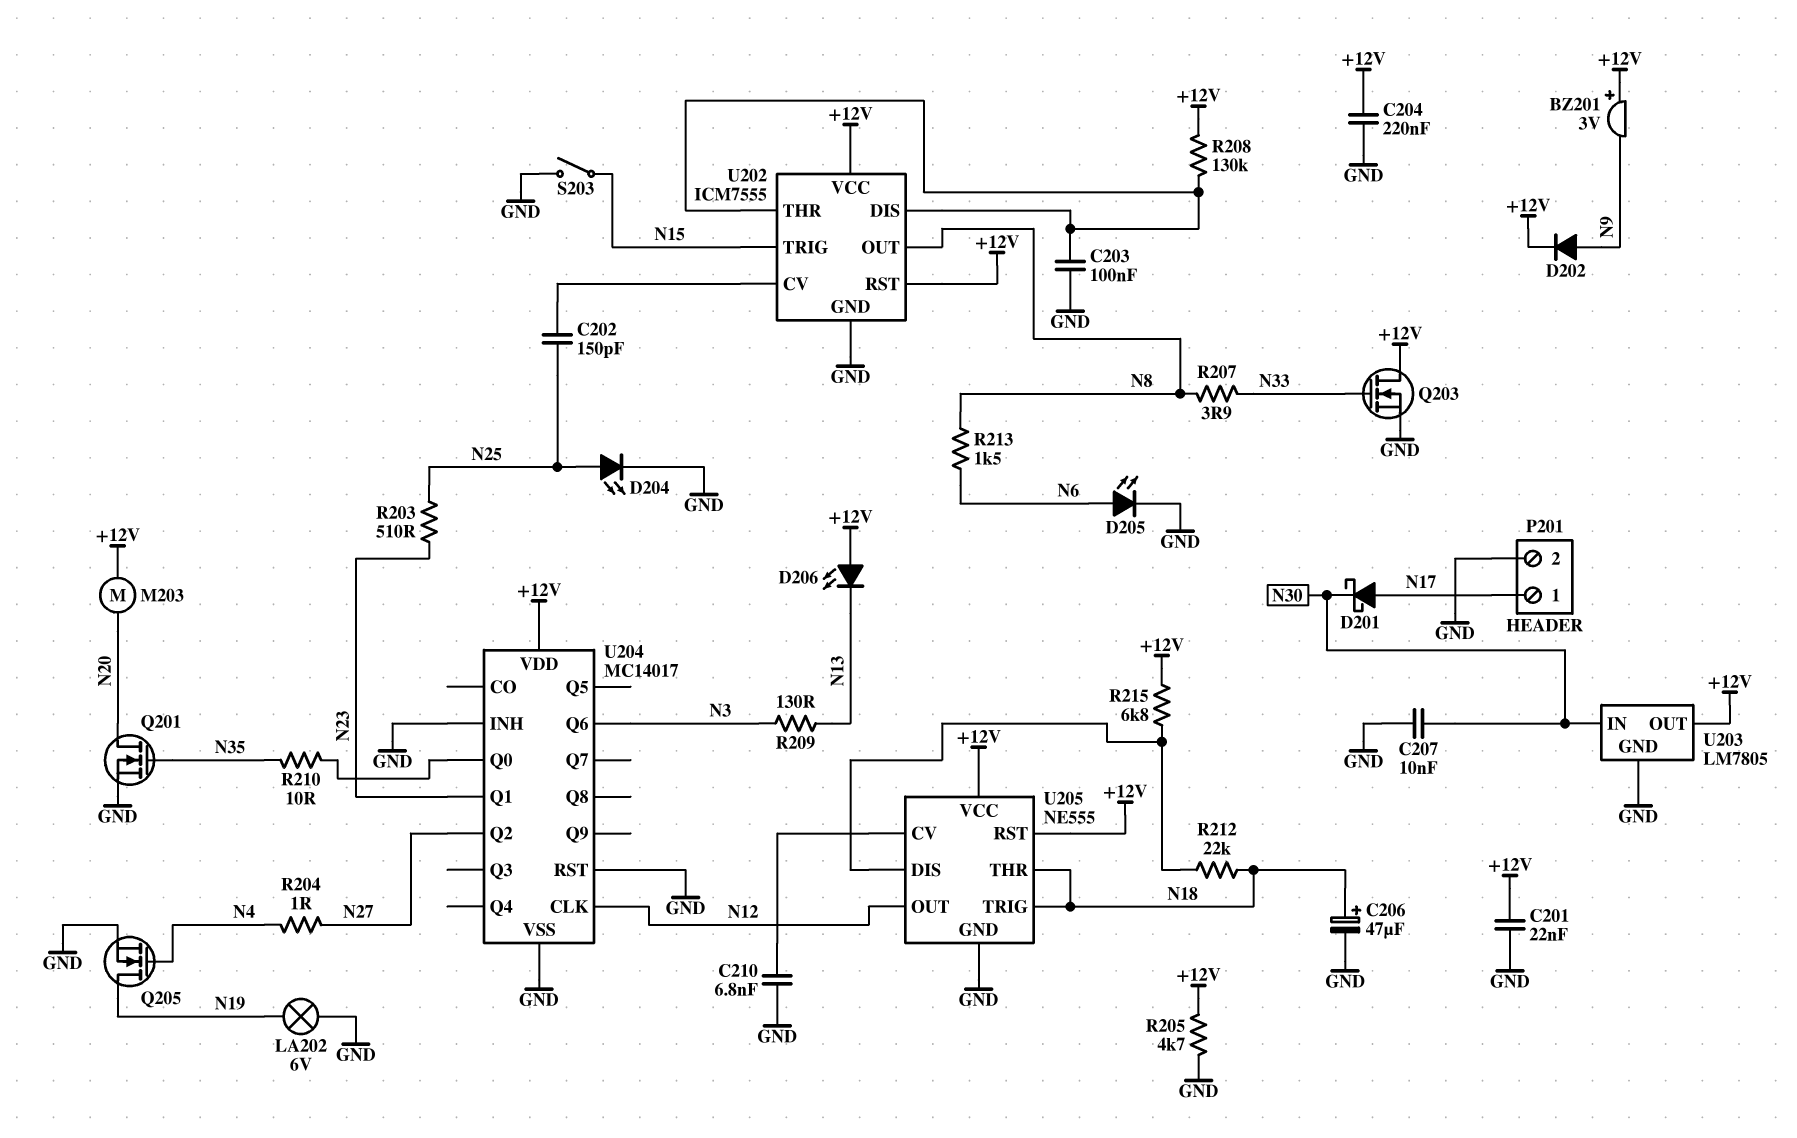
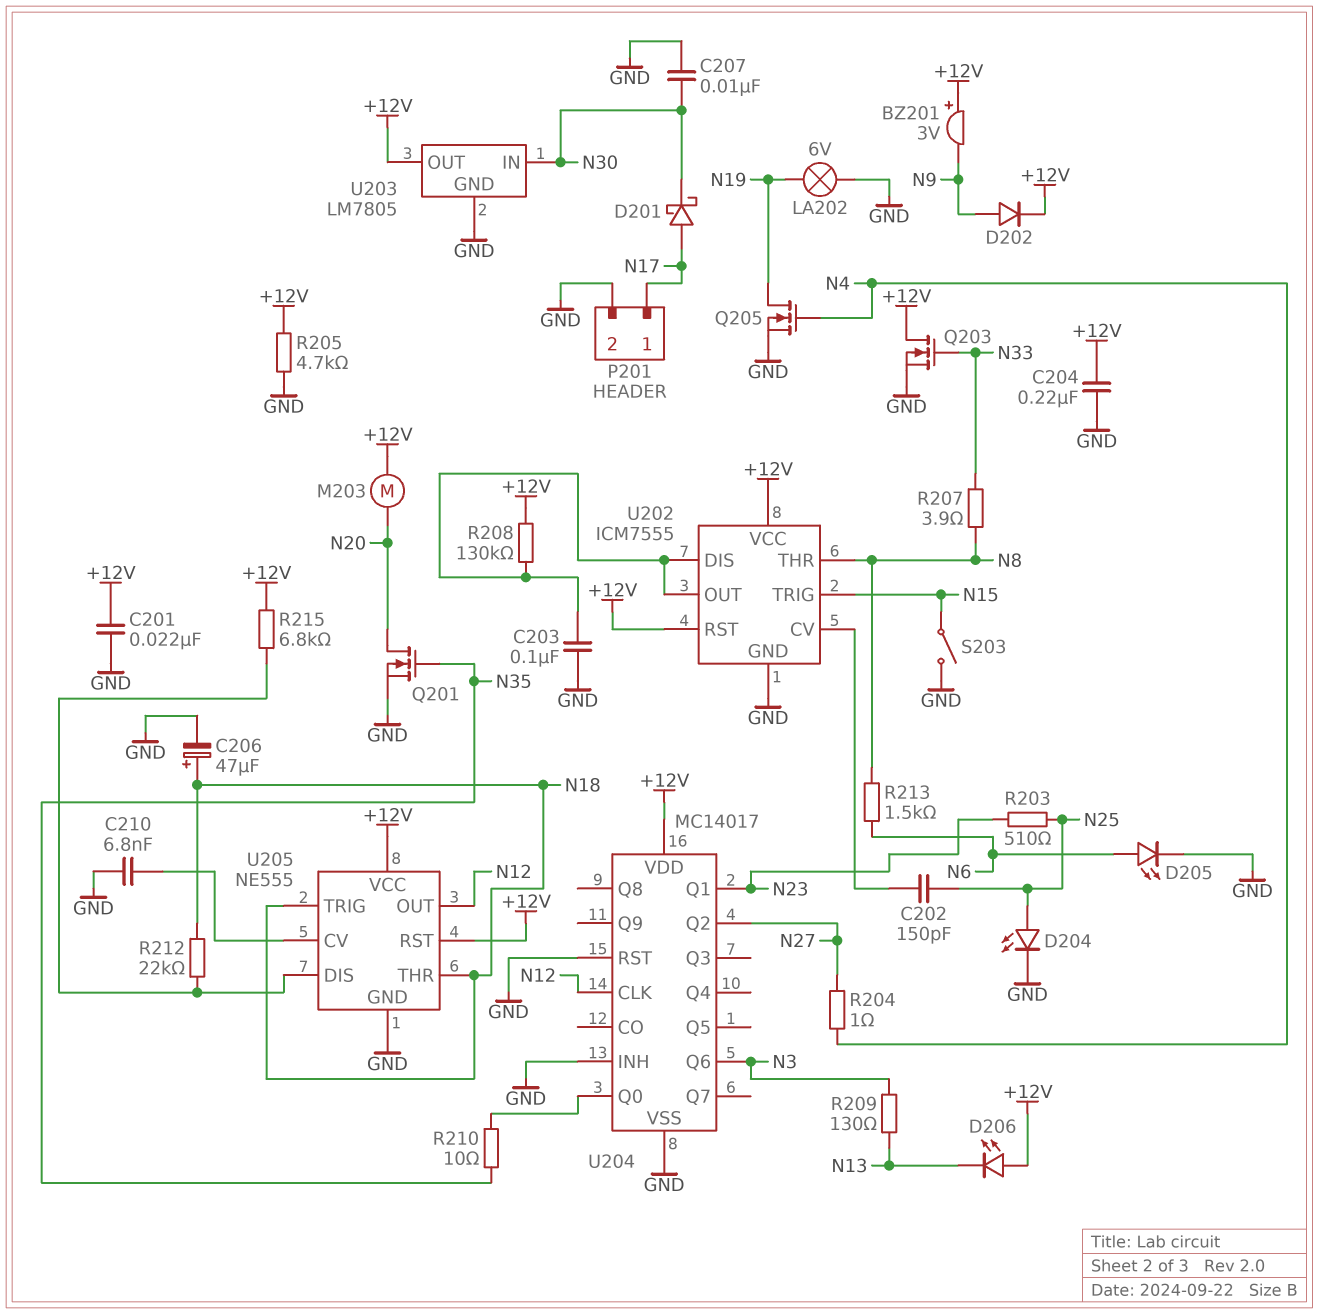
U202 pin OUT: N8 -> U202/DIS
U202 pin THR: U202/DIS -> N8

